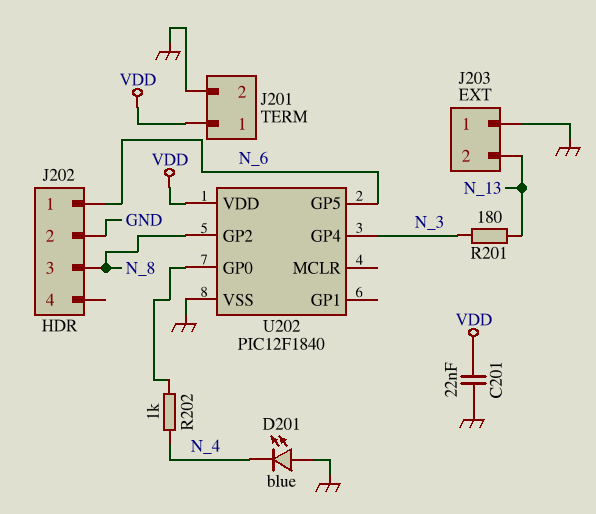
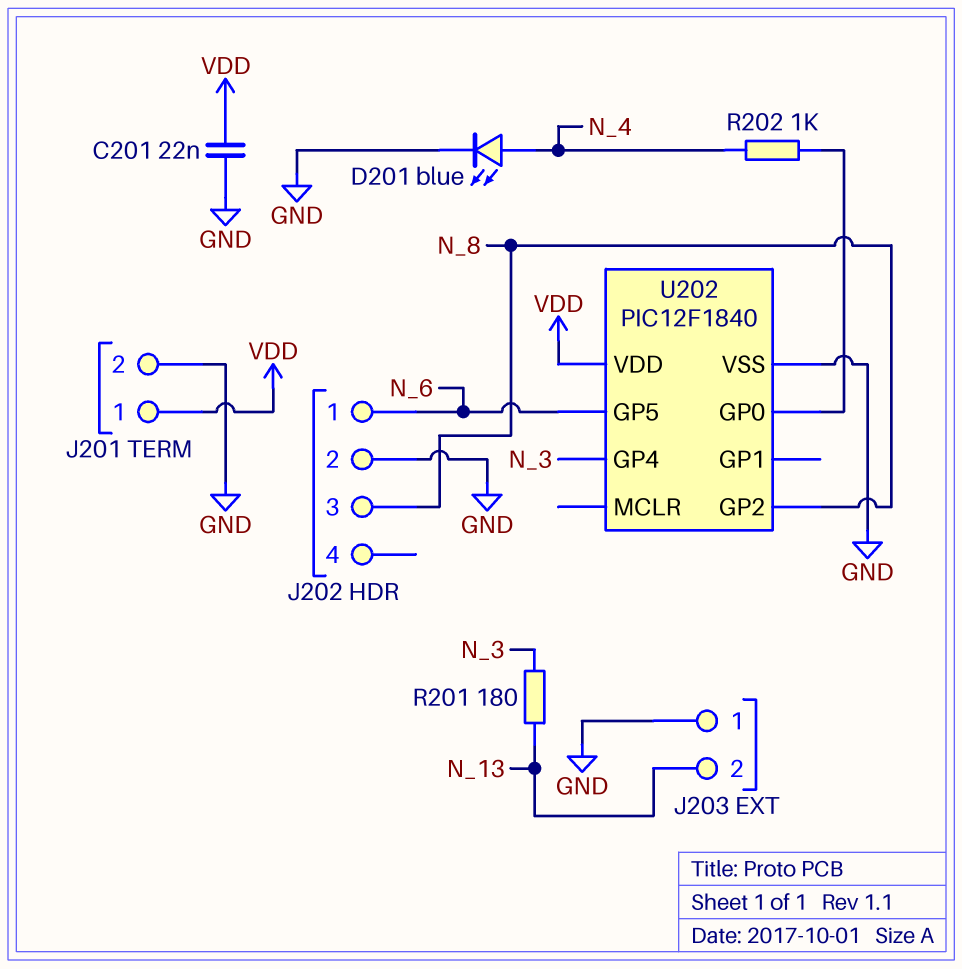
D201: LED blue (A GND, K N_4) -> LED blue (A N_4, K GND)

